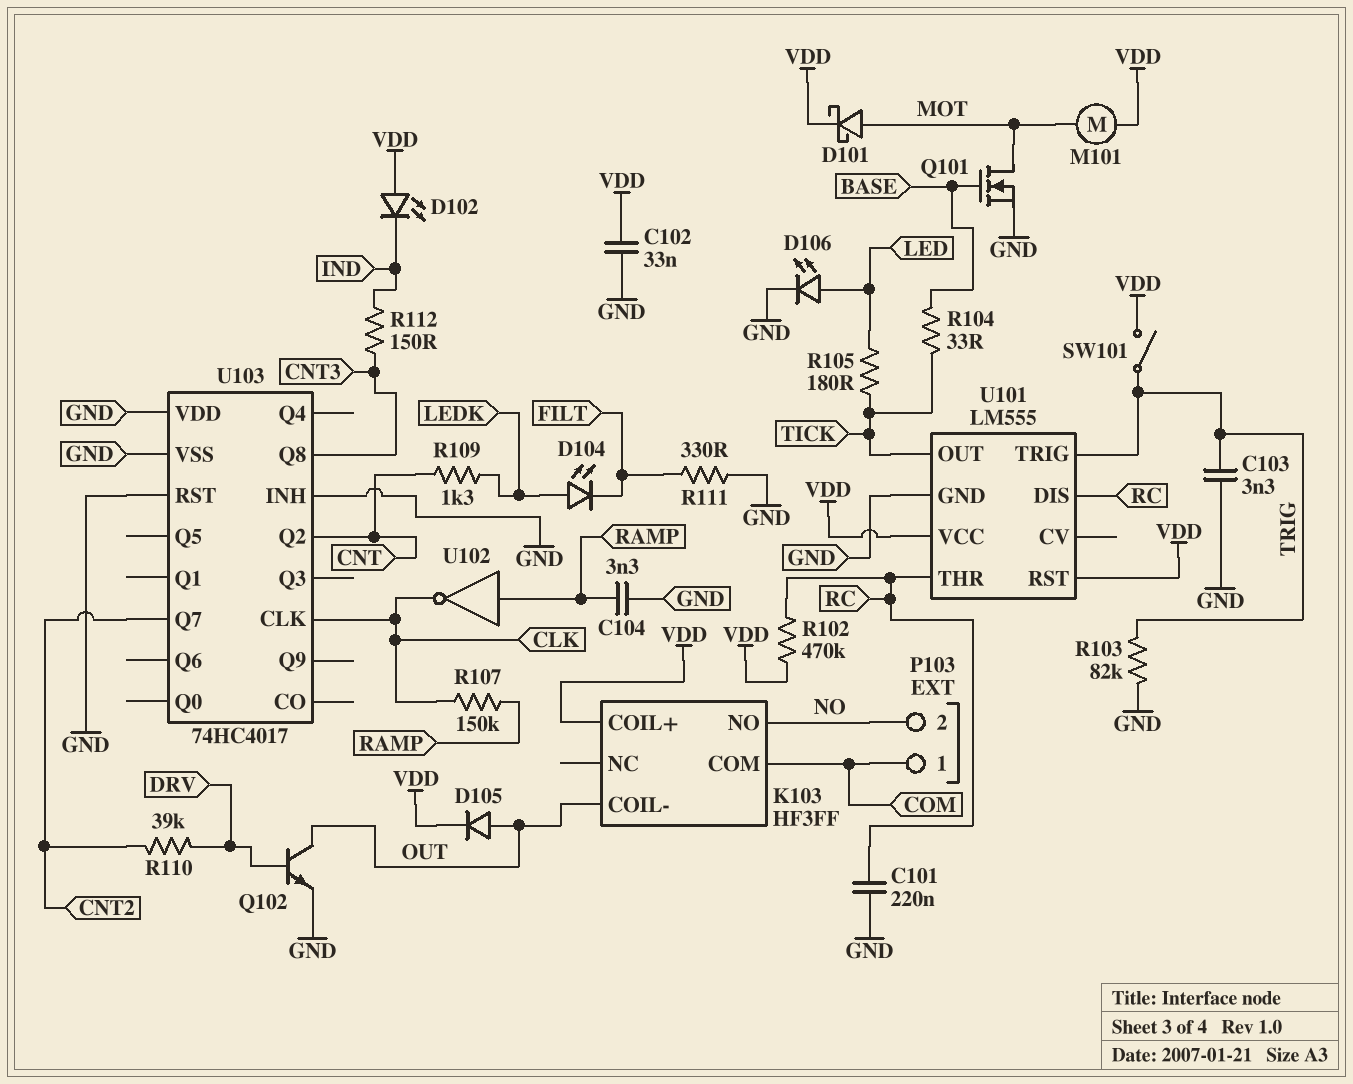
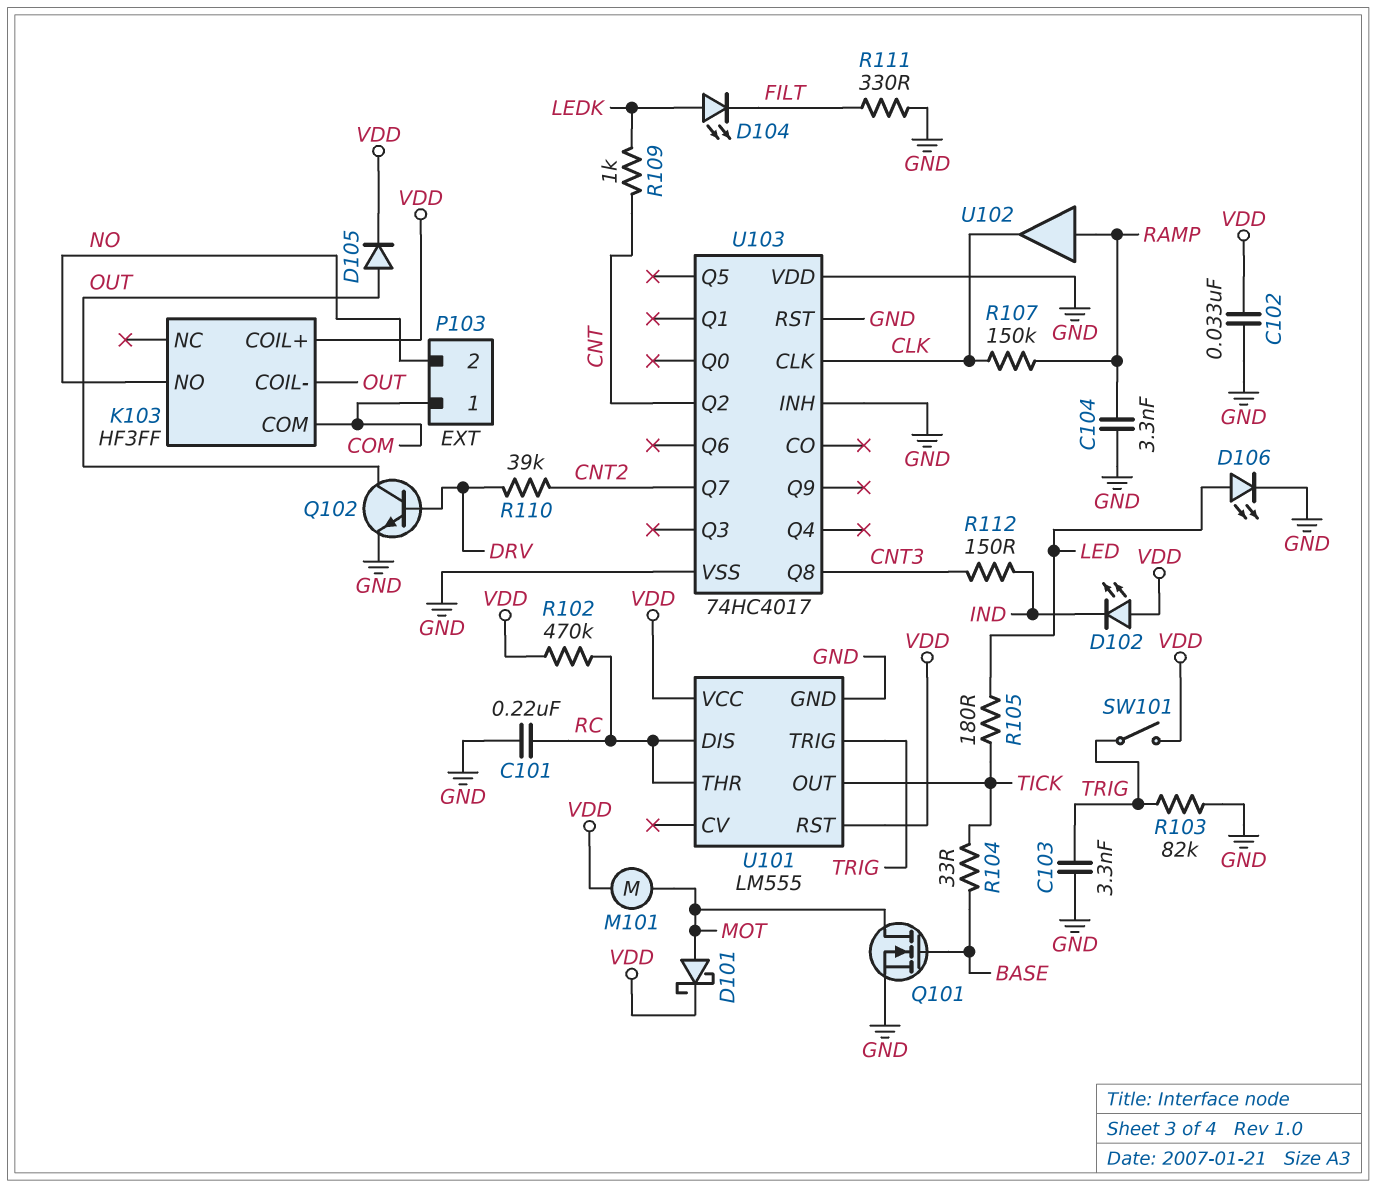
R109: 1.3k (CNT, LEDK) -> 1k (CNT, LEDK)
U102: NOT (in RAMP, out CLK) -> buffer (in RAMP, out CLK)

